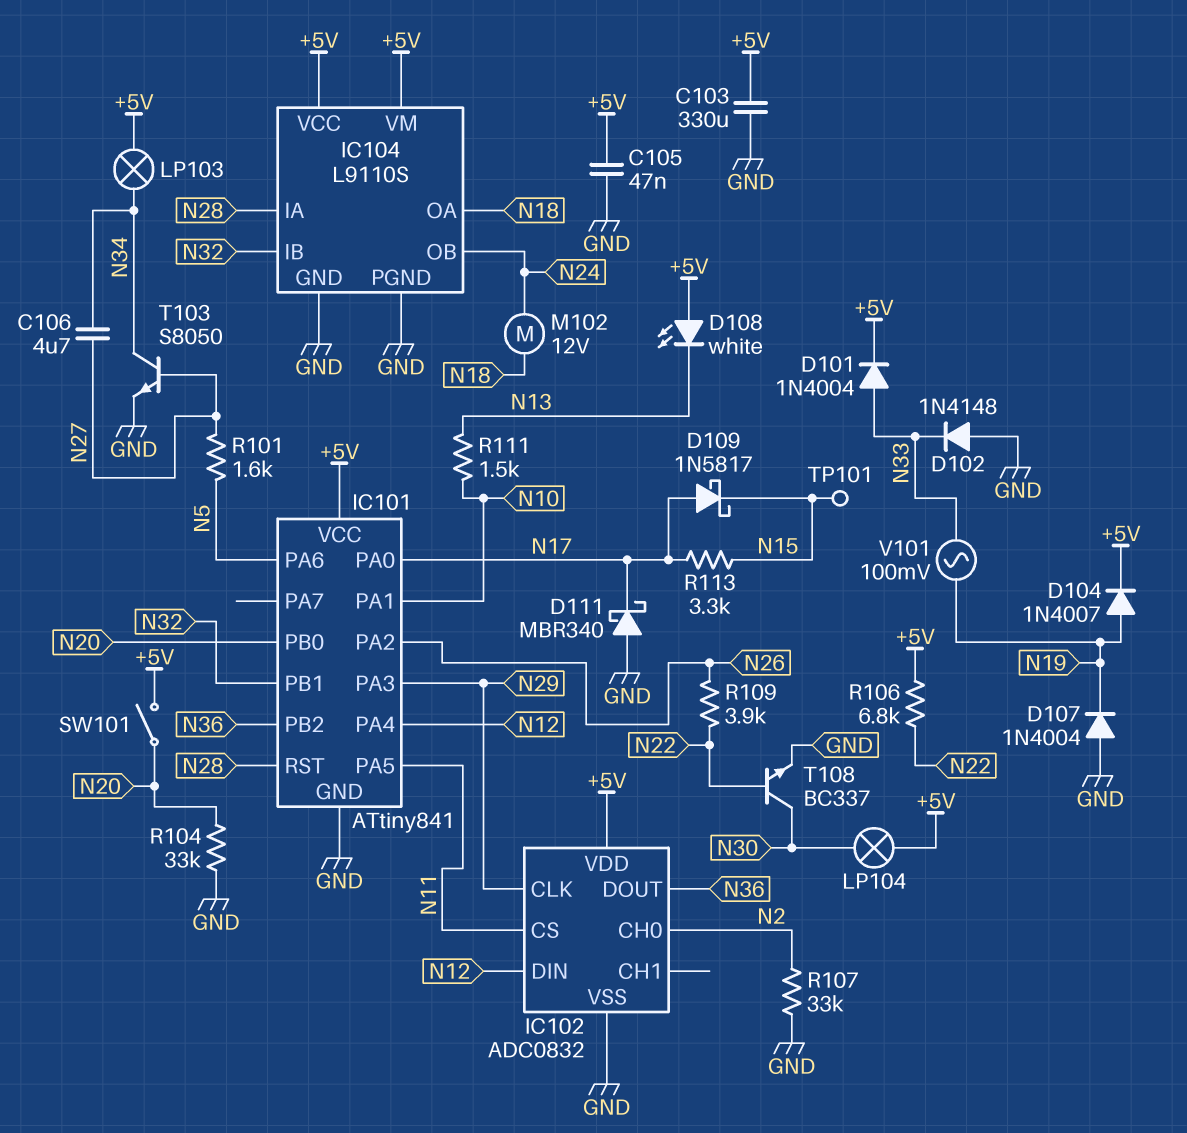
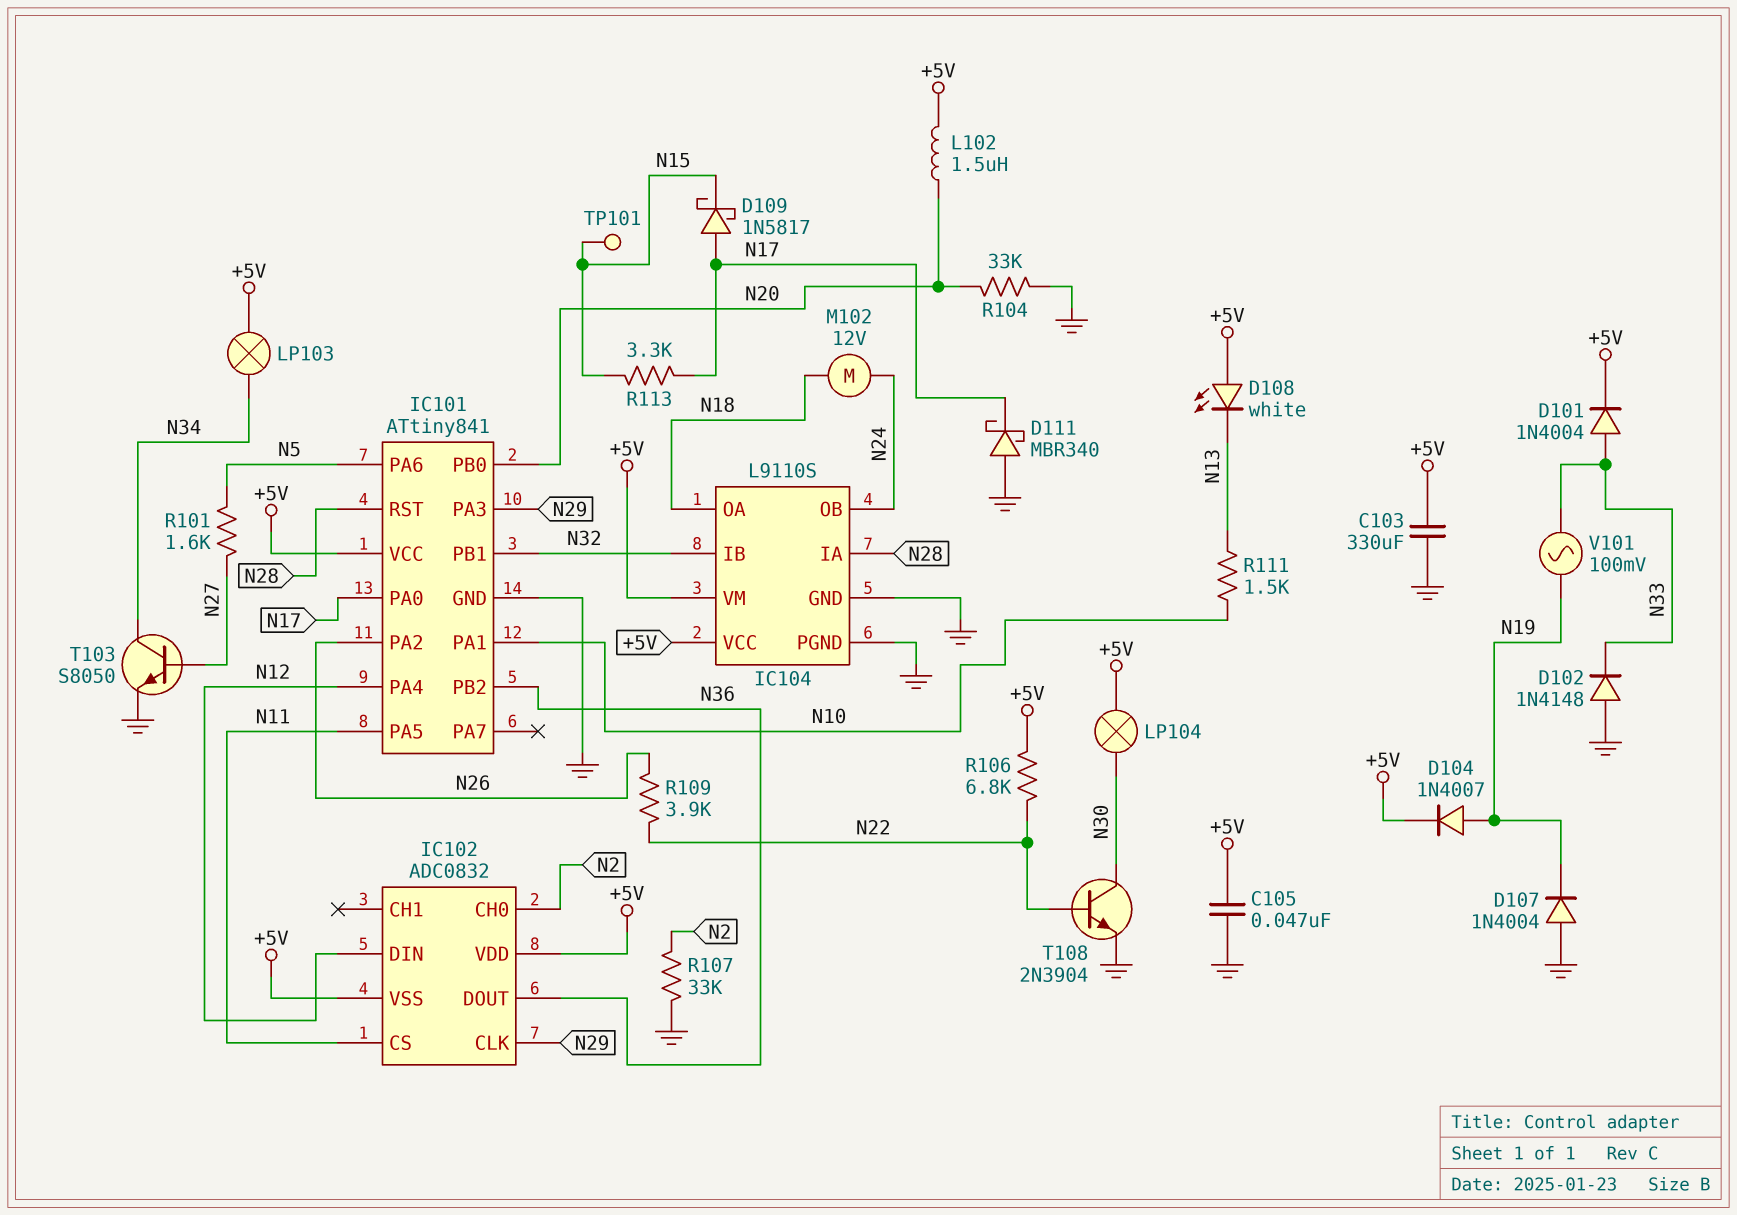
C106: 4.7uF (N27, N34) -> none
IC102 pin VSS: GND -> +5V
L102: none -> 1.5uH (+5V, N20)
SW101: switch (+5V, N20) -> none
T108: NPN BC337 (B N22, C N30, E GND) -> NPN 2N3904 (B N22, C N30, E GND)

